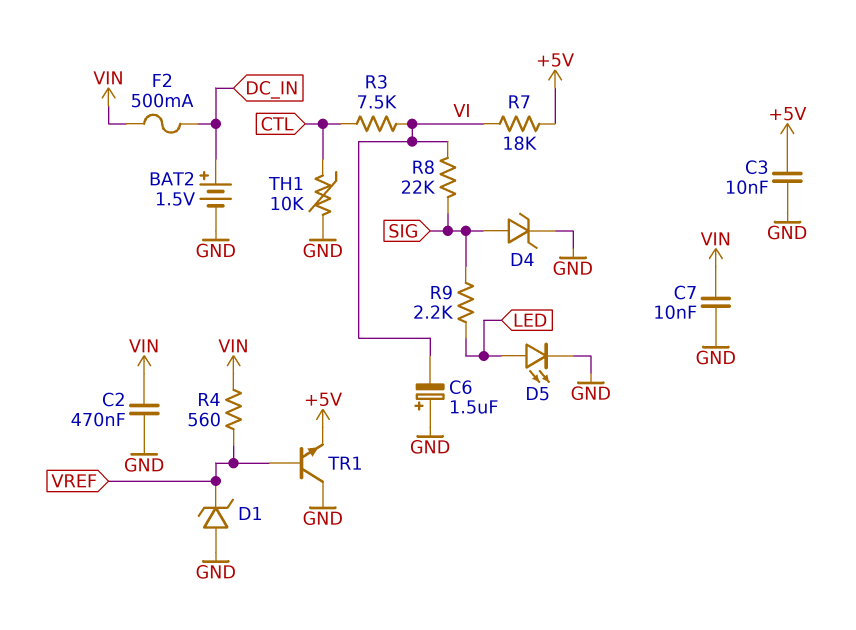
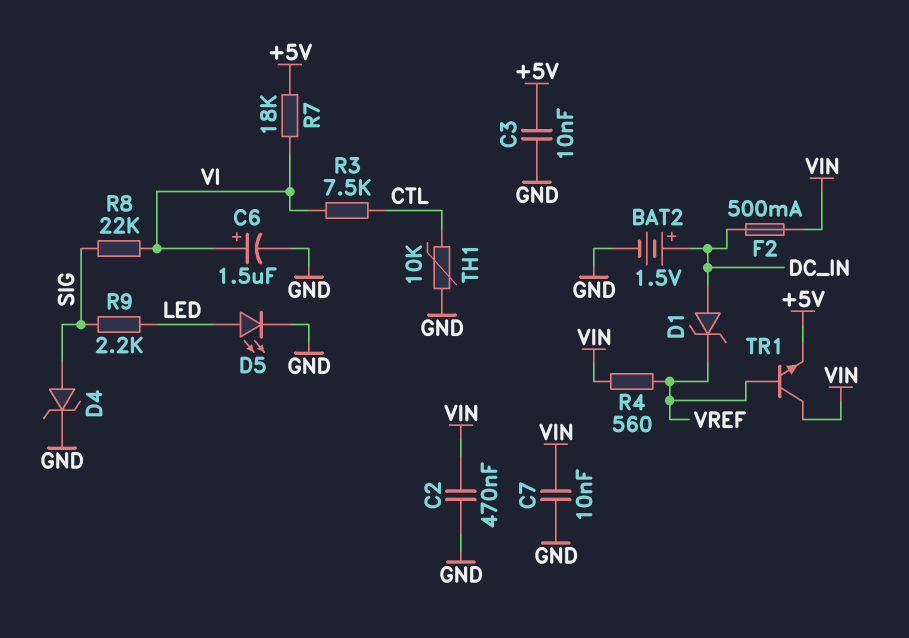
C6: 1.5uF (plus GND, minus VI) -> 1.5uF (plus VI, minus GND)
D1: zener (A GND, K VREF) -> zener (A DC_IN, K VREF)
TR1: NPN (B VREF, C GND, E +5V) -> NPN (B VREF, C VIN, E +5V)

